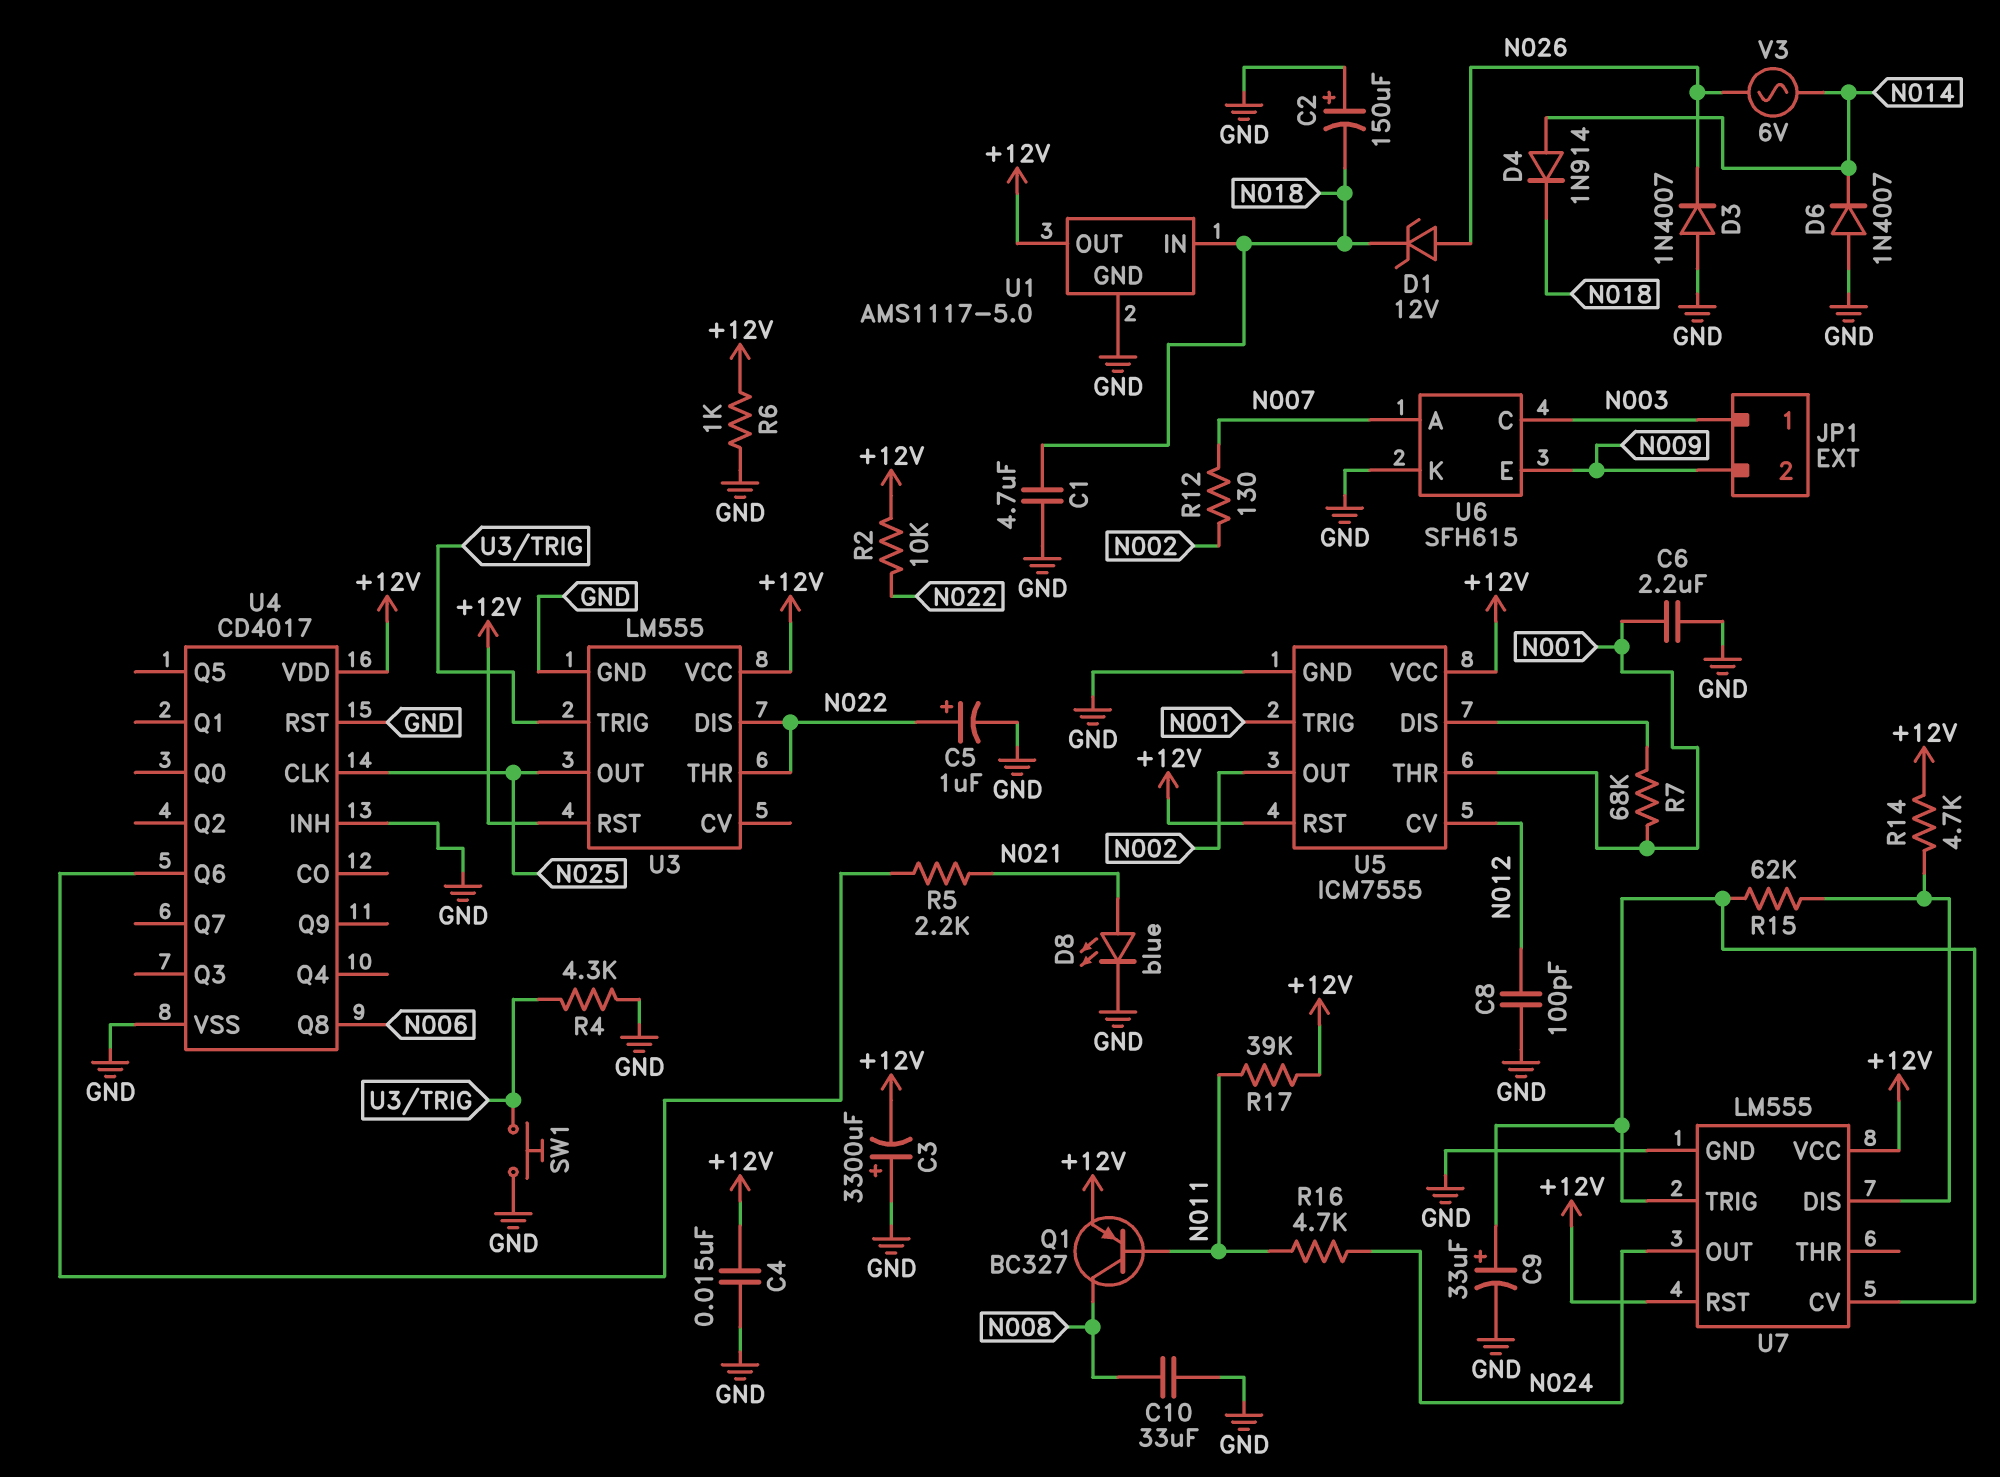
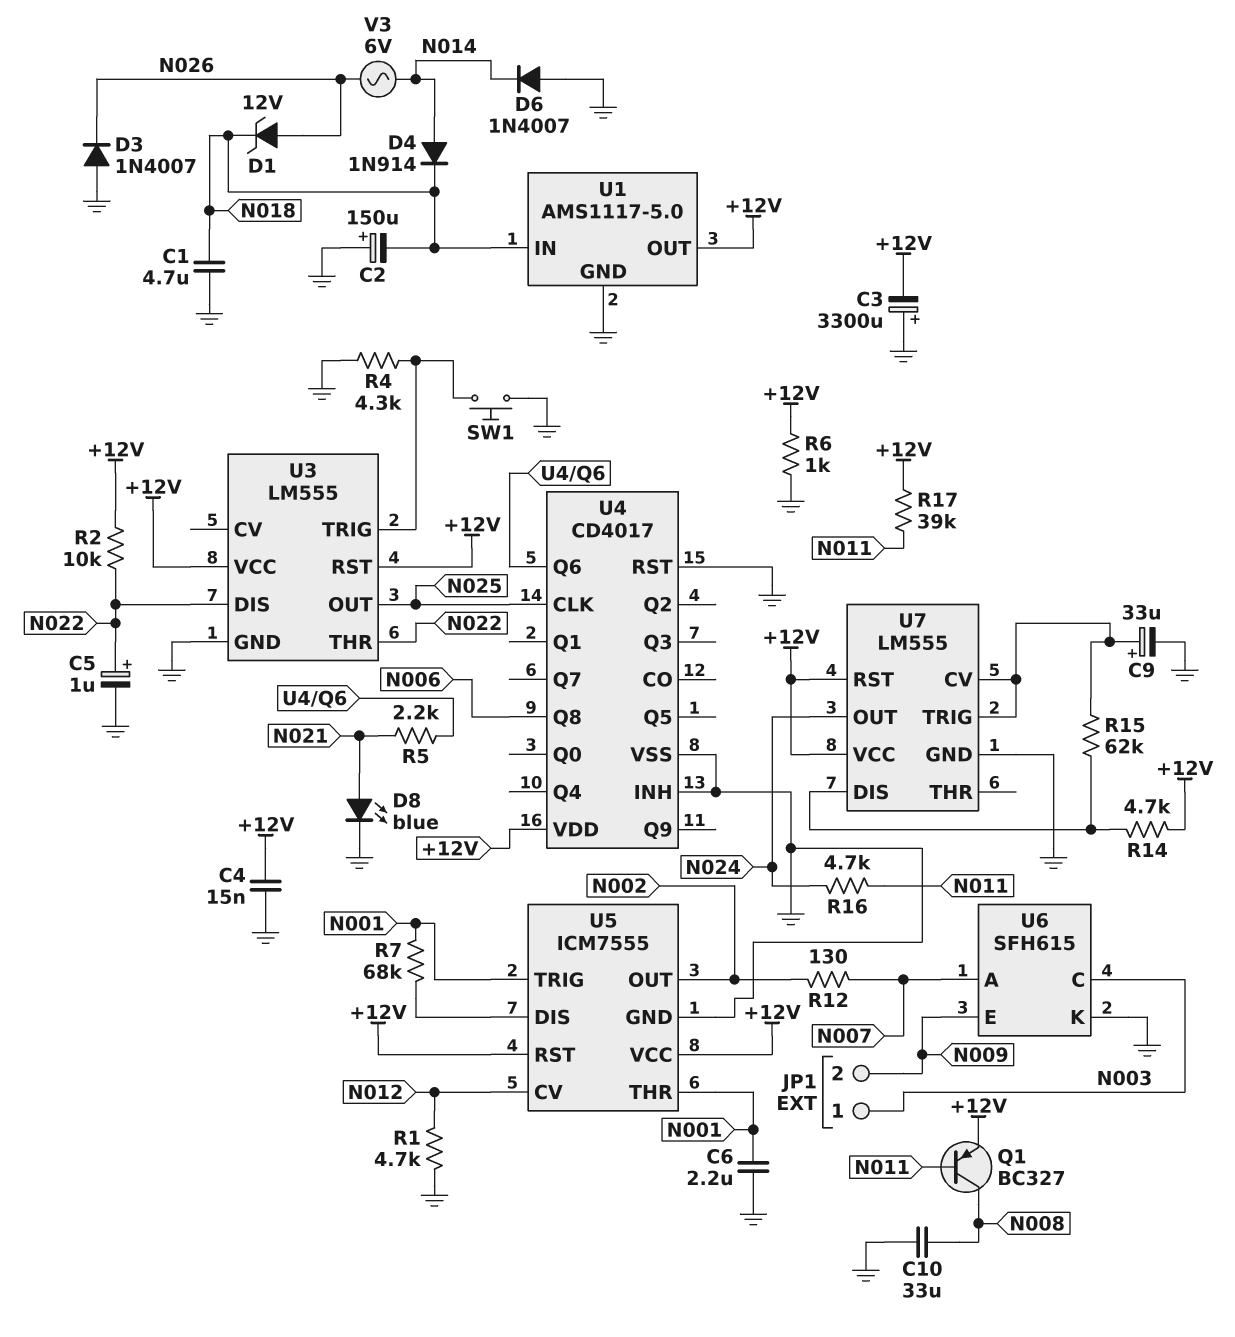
C8: 100pF (GND, N012) -> none
R1: none -> 4.7k (GND, N012)

